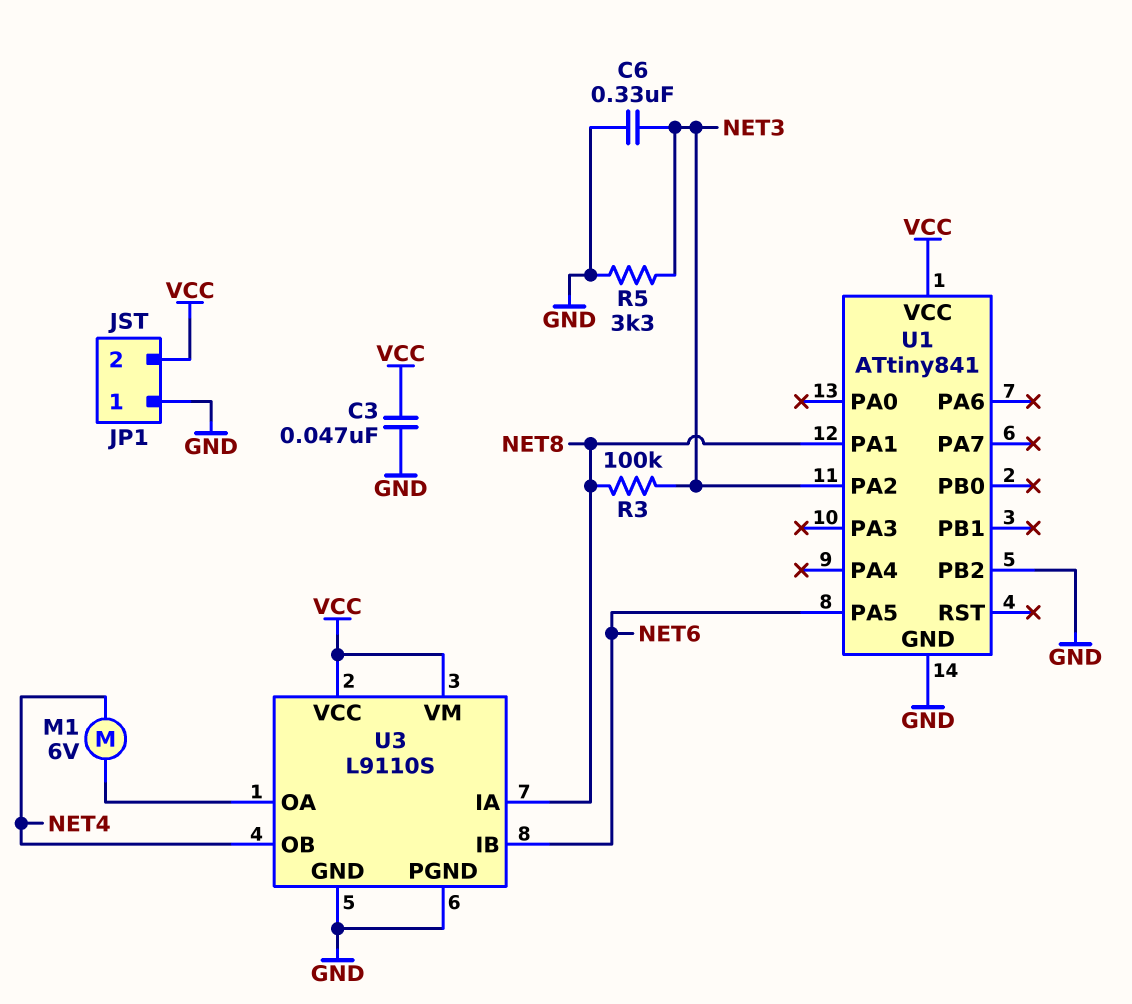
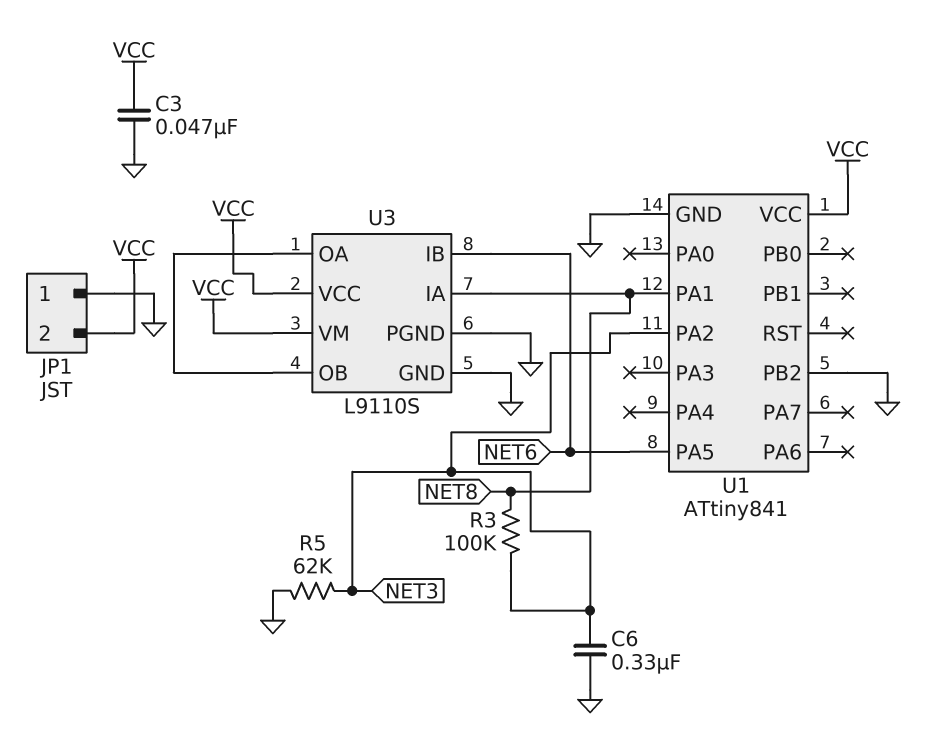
M1: motor 6V (NET4, U3/OA) -> none
R5: 3.3k (GND, NET3) -> 62k (GND, NET3)
U3 pin OB: NET4 -> U3/OA

